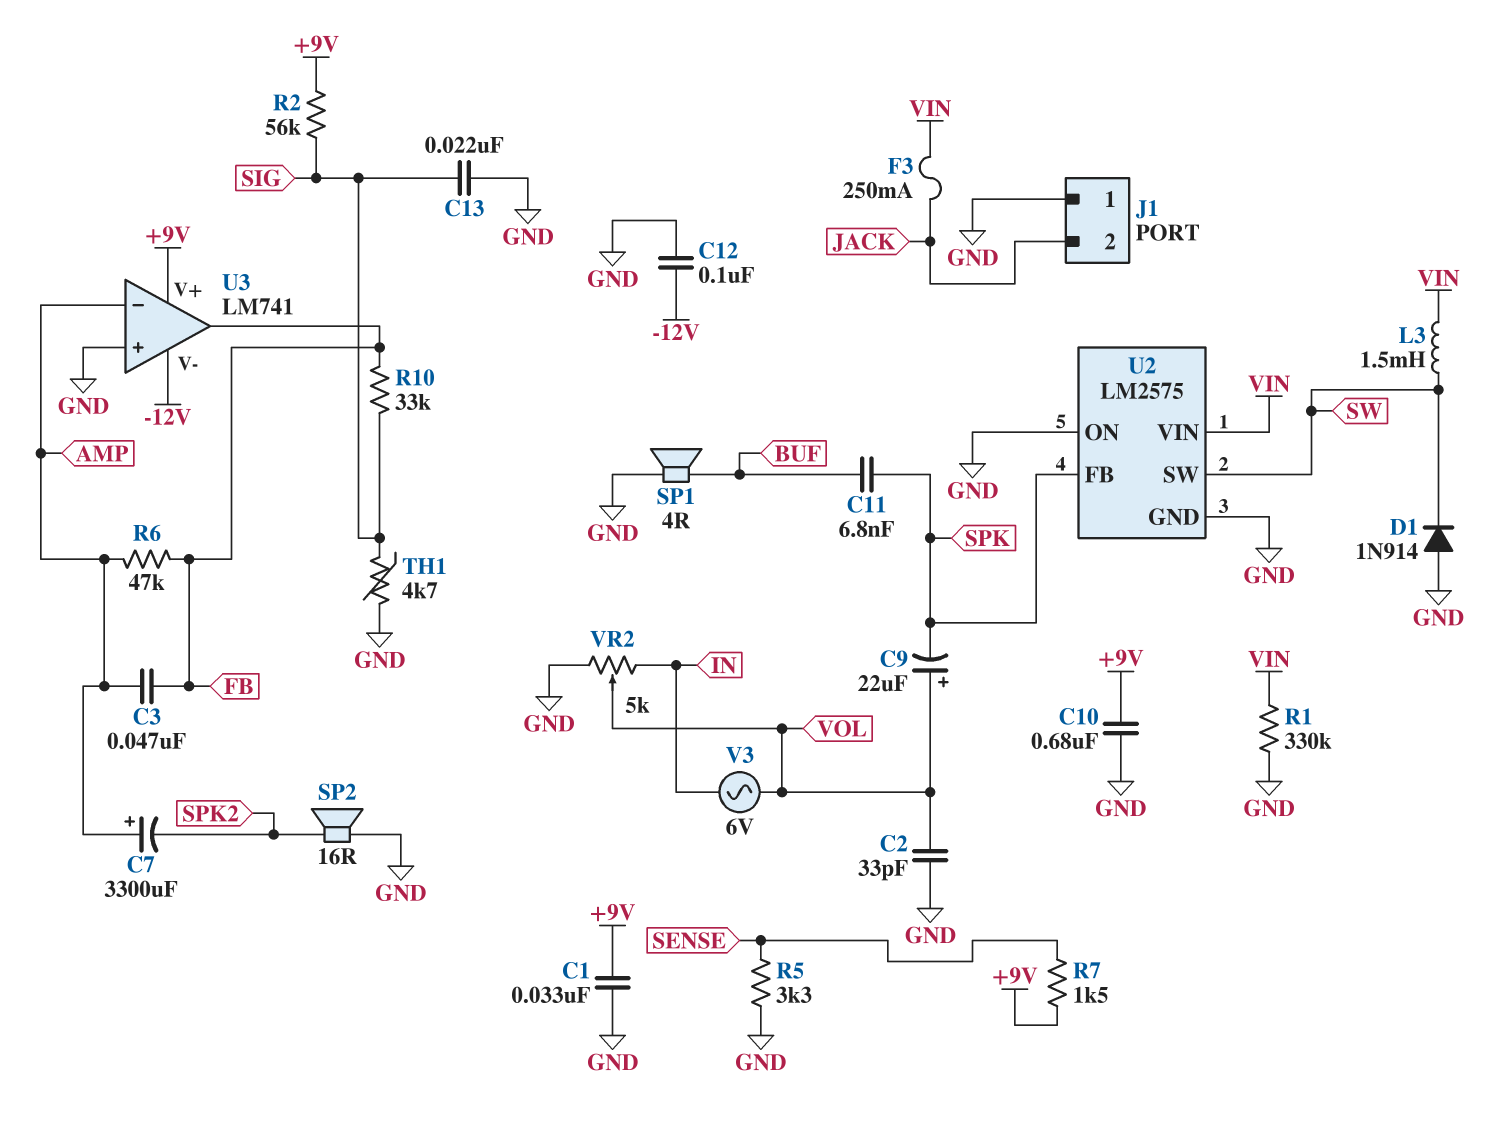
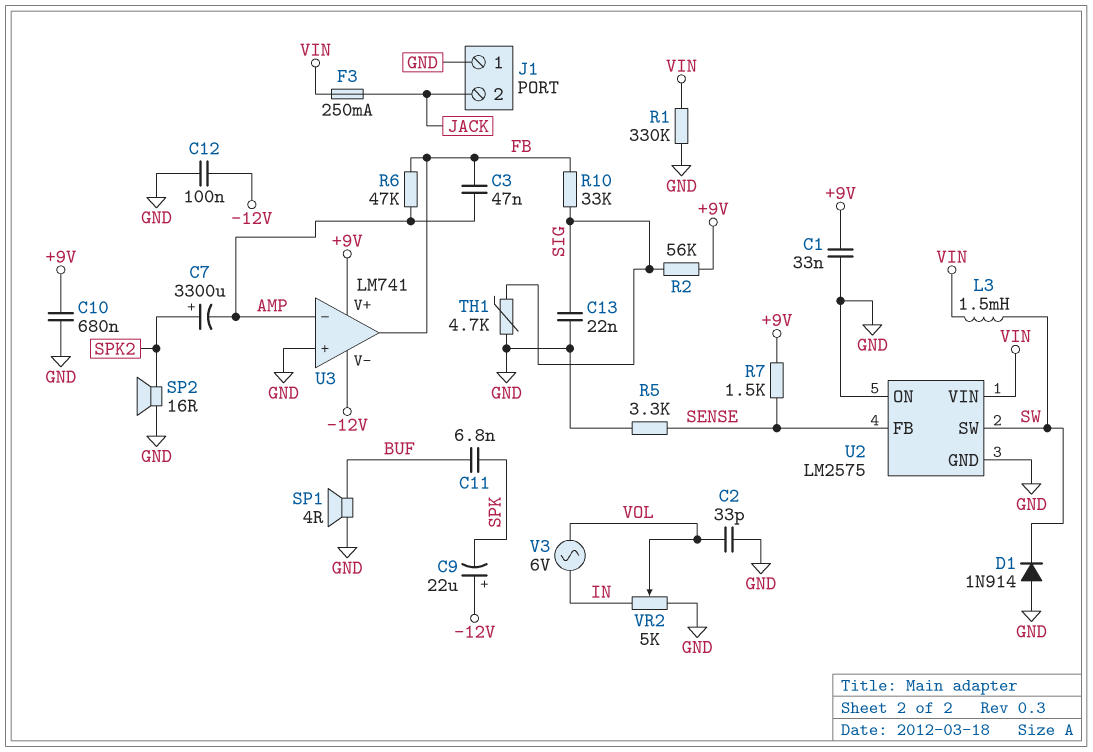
C7: 3300uF (plus AMP, minus SPK2) -> 3300uF (plus SPK2, minus AMP)
C9: 22uF (plus VOL, minus SPK) -> 22uF (plus -12V, minus SPK)
U2 pin FB: SPK -> SENSE

